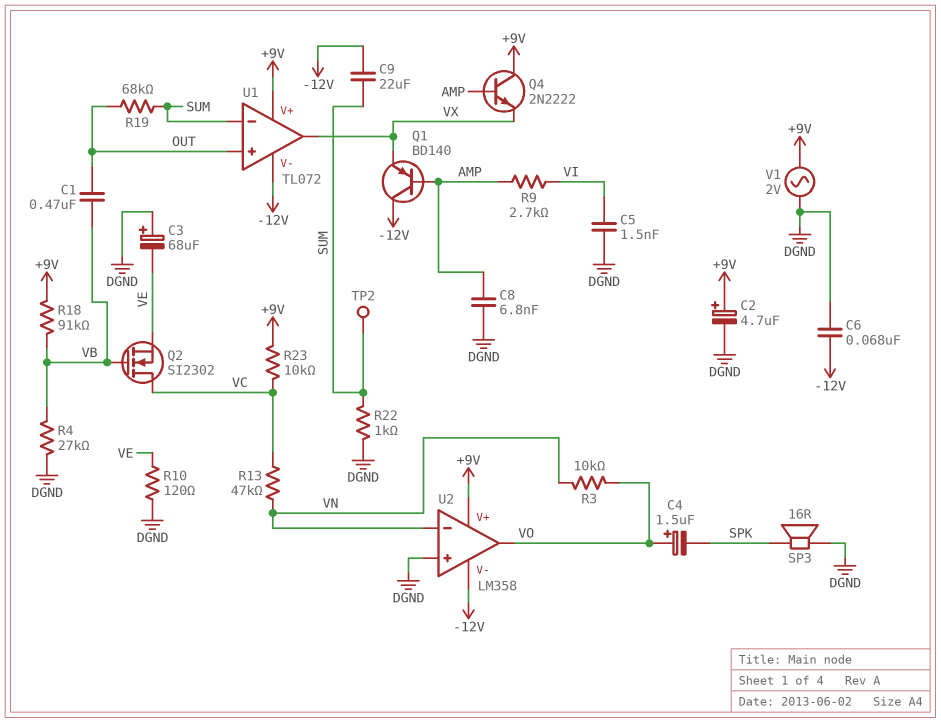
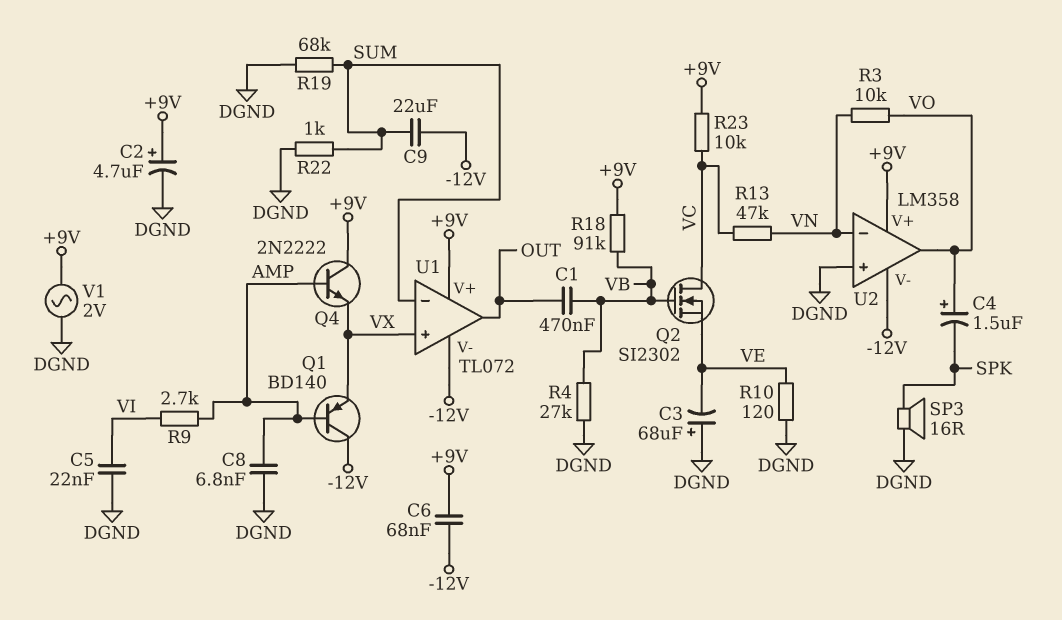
C5: 1.5nF (DGND, VI) -> 22nF (DGND, VI)
C6: 68nF (-12V, DGND) -> 68nF (+9V, -12V)
R19: 68k (OUT, SUM) -> 68k (DGND, SUM)
TP2: test point (SUM) -> none
U1 pin in+: OUT -> VX
U1 pin out: VX -> OUT

